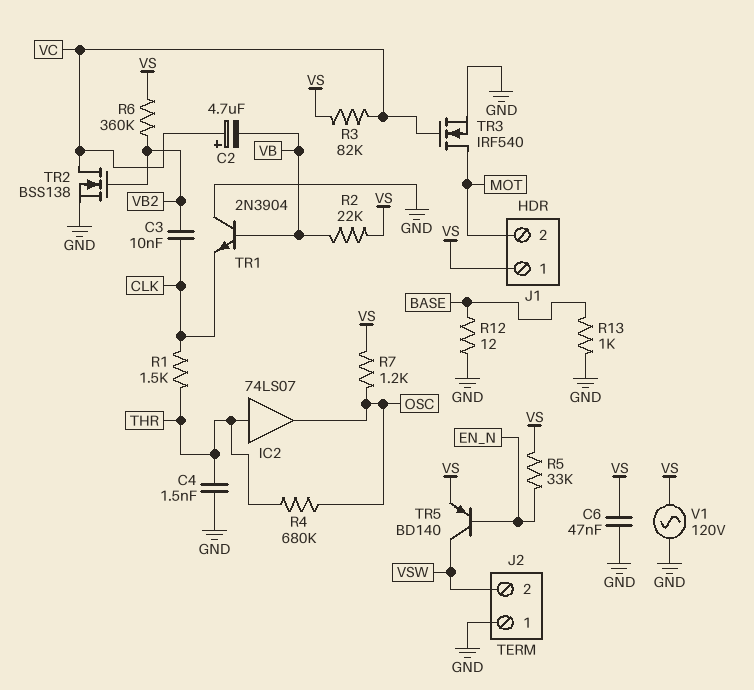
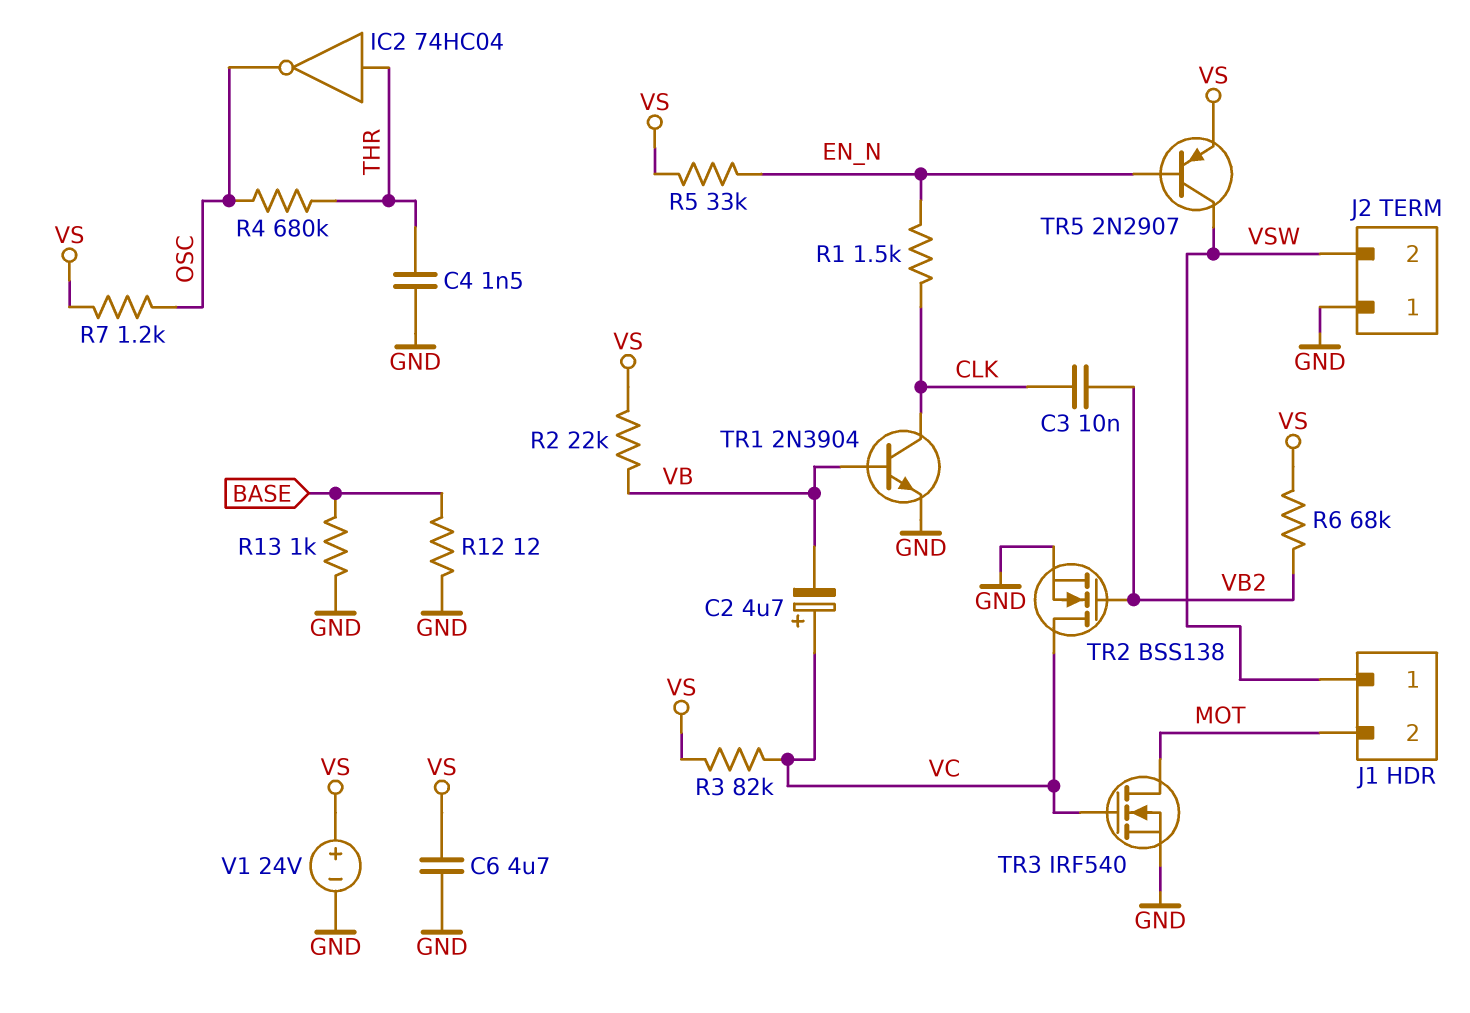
C6: 47nF (GND, VS) -> 4.7uF (GND, VS)
IC2: buffer 74LS07 (in THR, out OSC) -> NOT 74HC04 (in THR, out OSC)
J1 pin 1: VS -> VSW
R1: 1.5k (CLK, THR) -> 1.5k (CLK, EN_N)
R6: 360k (VB2, VS) -> 68k (VB2, VS)
TR1: NPN 2N3904 (B VB, C GND, E CLK) -> NPN 2N3904 (B VB, C CLK, E GND)
TR5: PNP BD140 (B EN_N, C VSW, E VS) -> PNP 2N2907 (B EN_N, C VSW, E VS)
V1: AC 120V (GND, VS) -> 24V (plus VS, minus GND)

